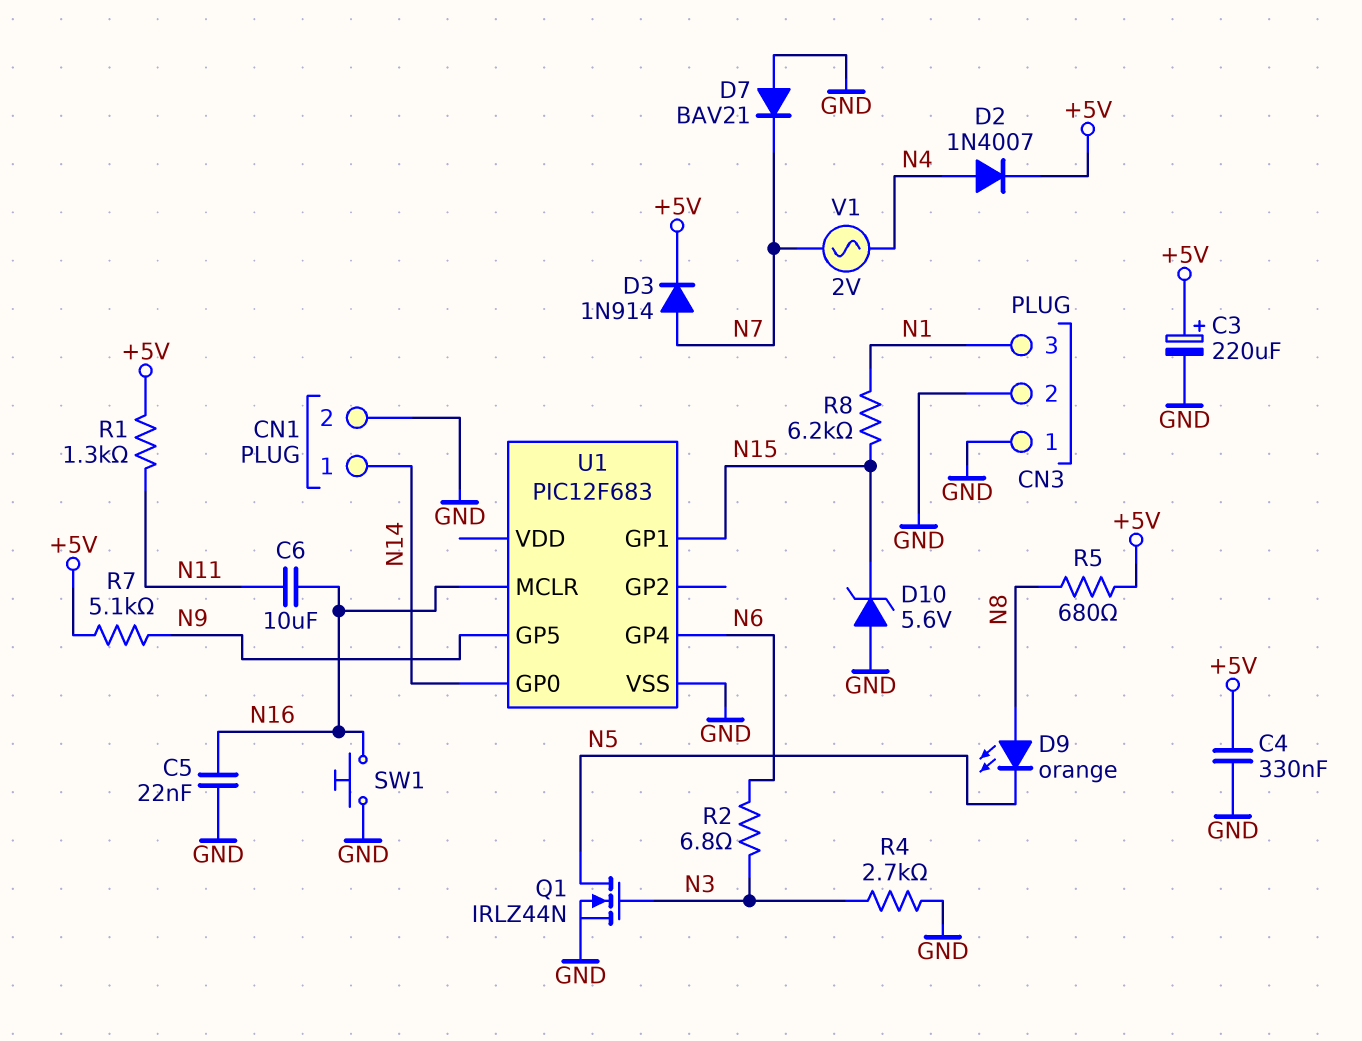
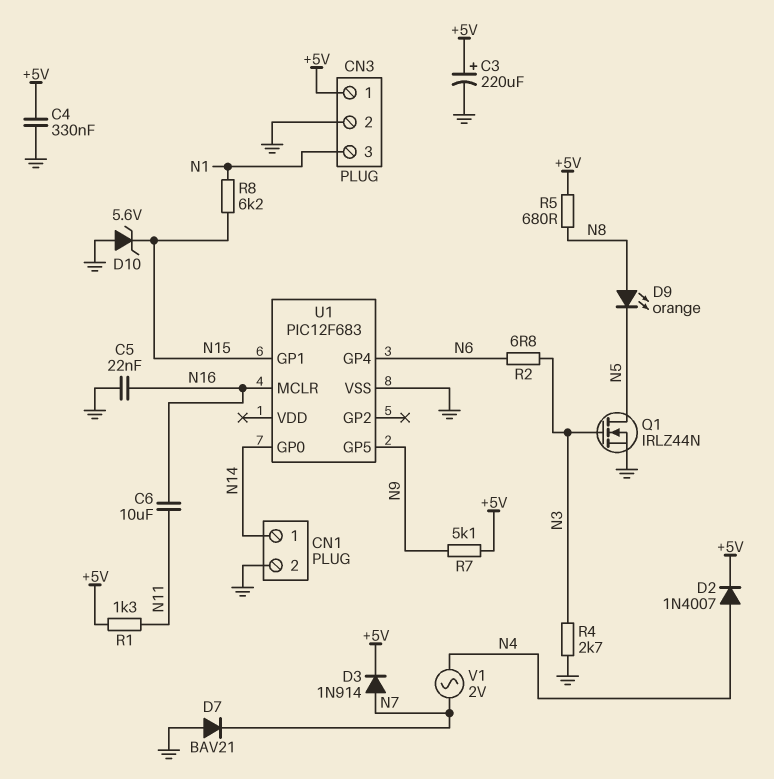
CN3 pin 1: GND -> +5V
SW1: button (GND, N16) -> none

